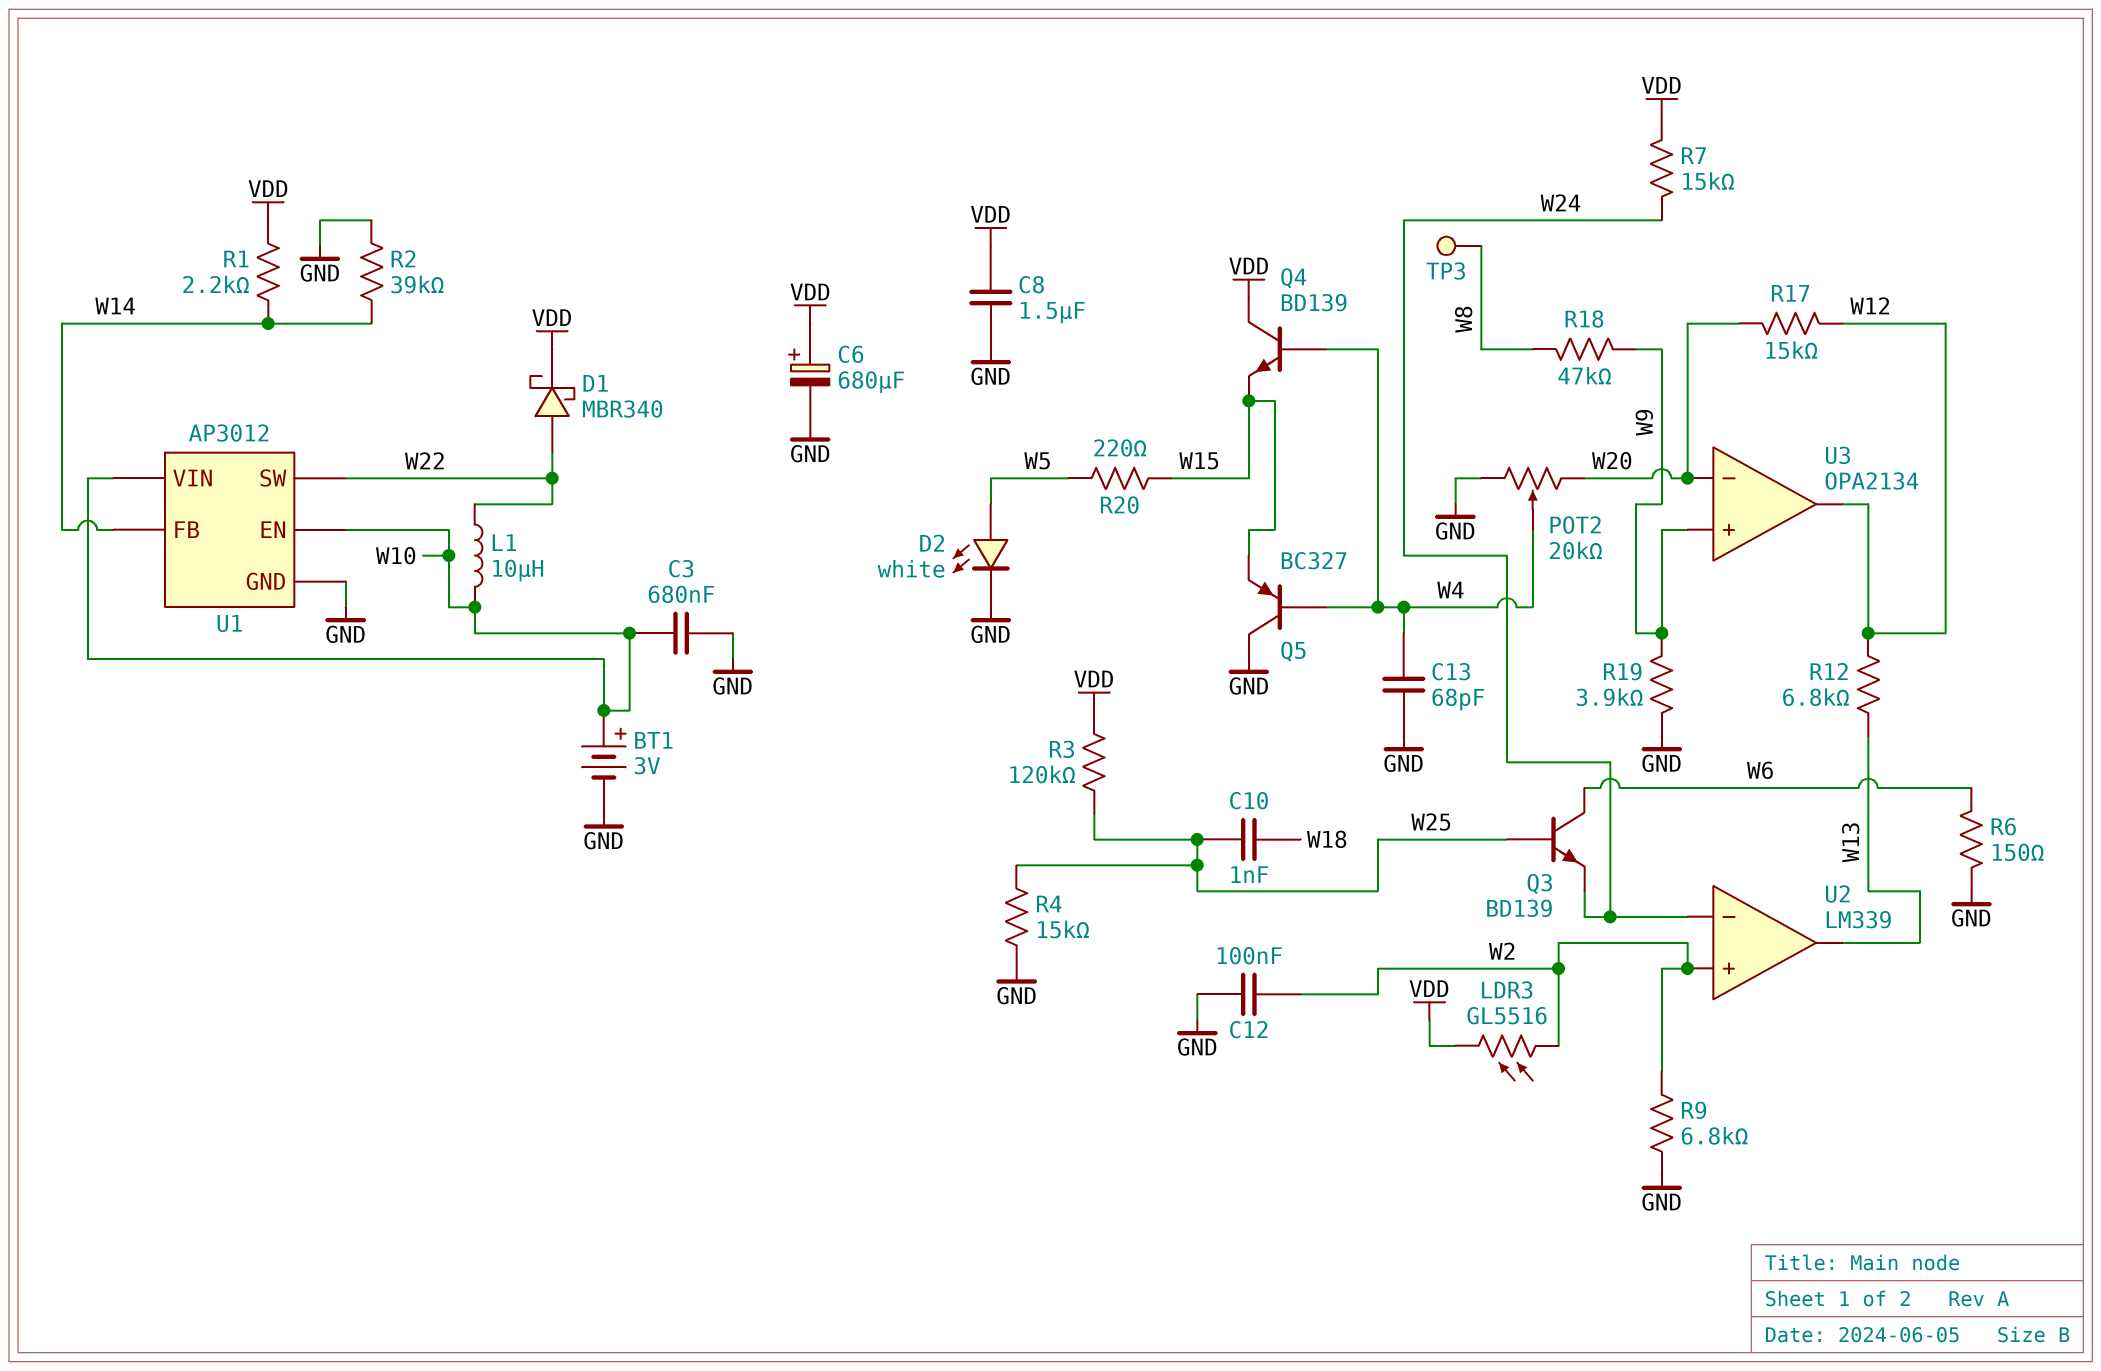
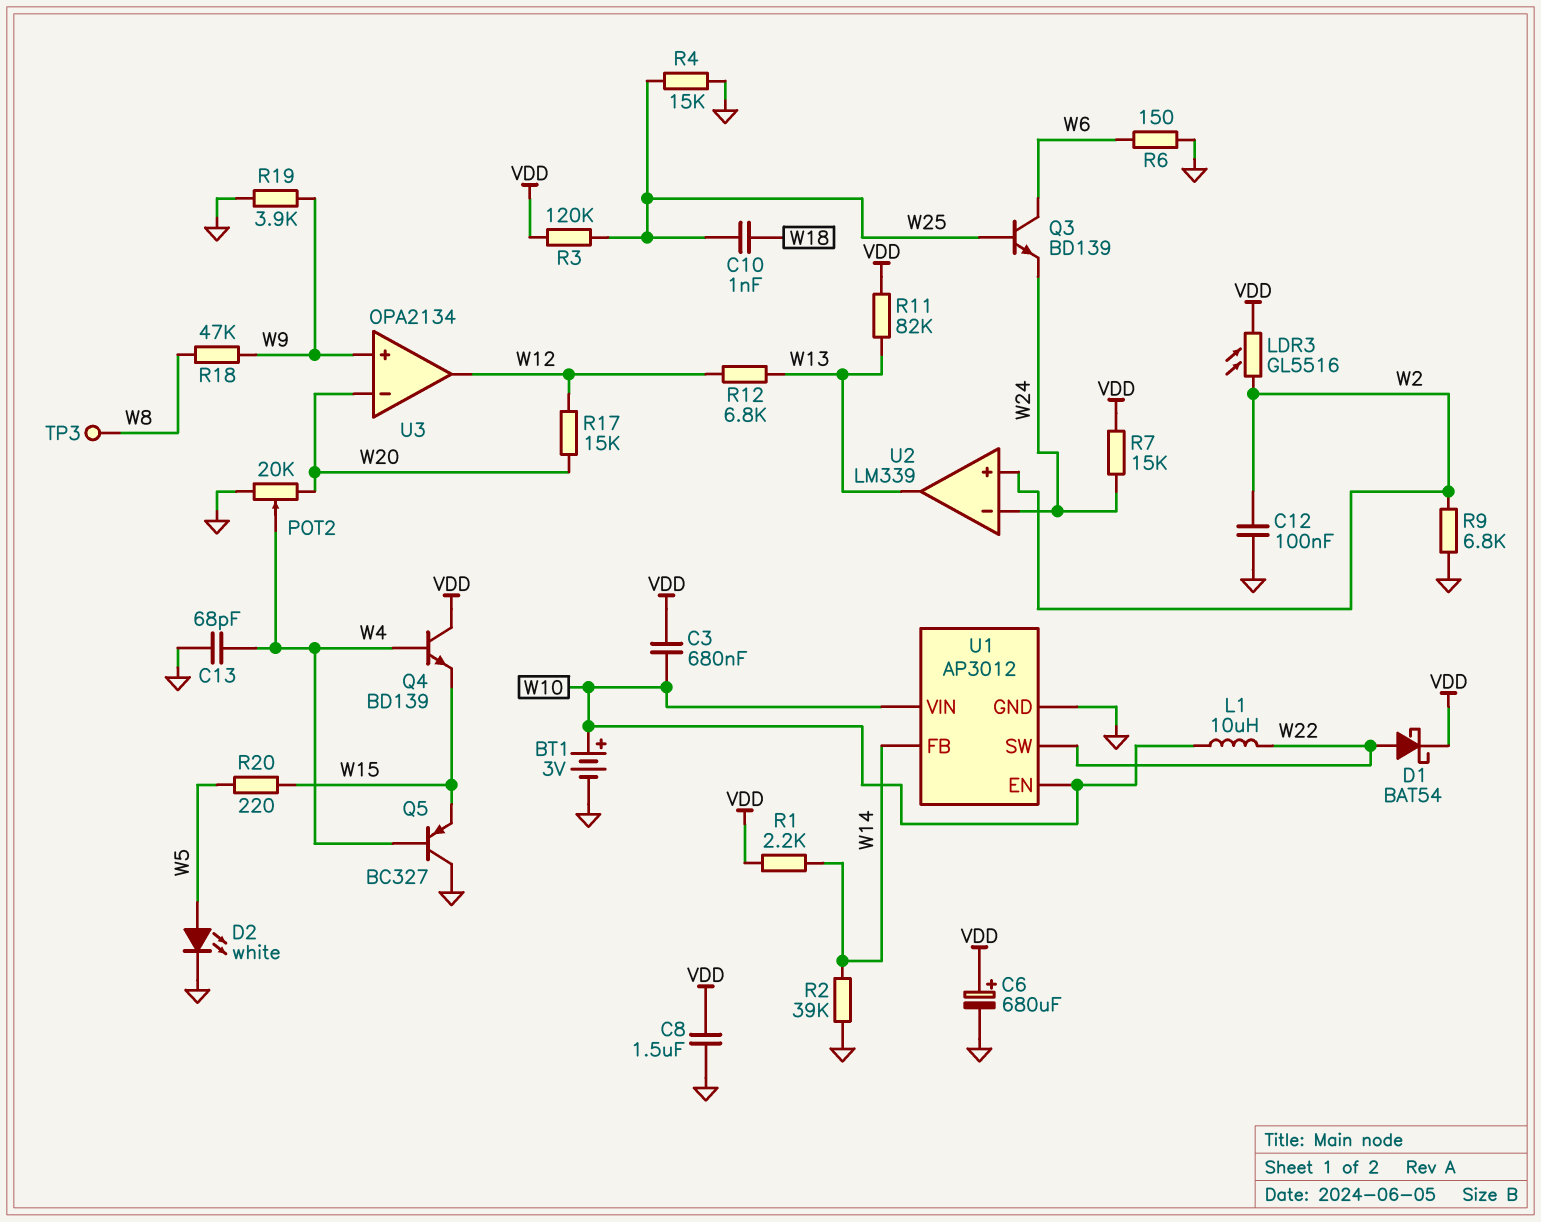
C3: 680nF (GND, W10) -> 680nF (VDD, W10)
D1: schottky MBR340 (A W22, K VDD) -> schottky BAT54 (A W22, K VDD)
R11: none -> 82k (VDD, W13)

